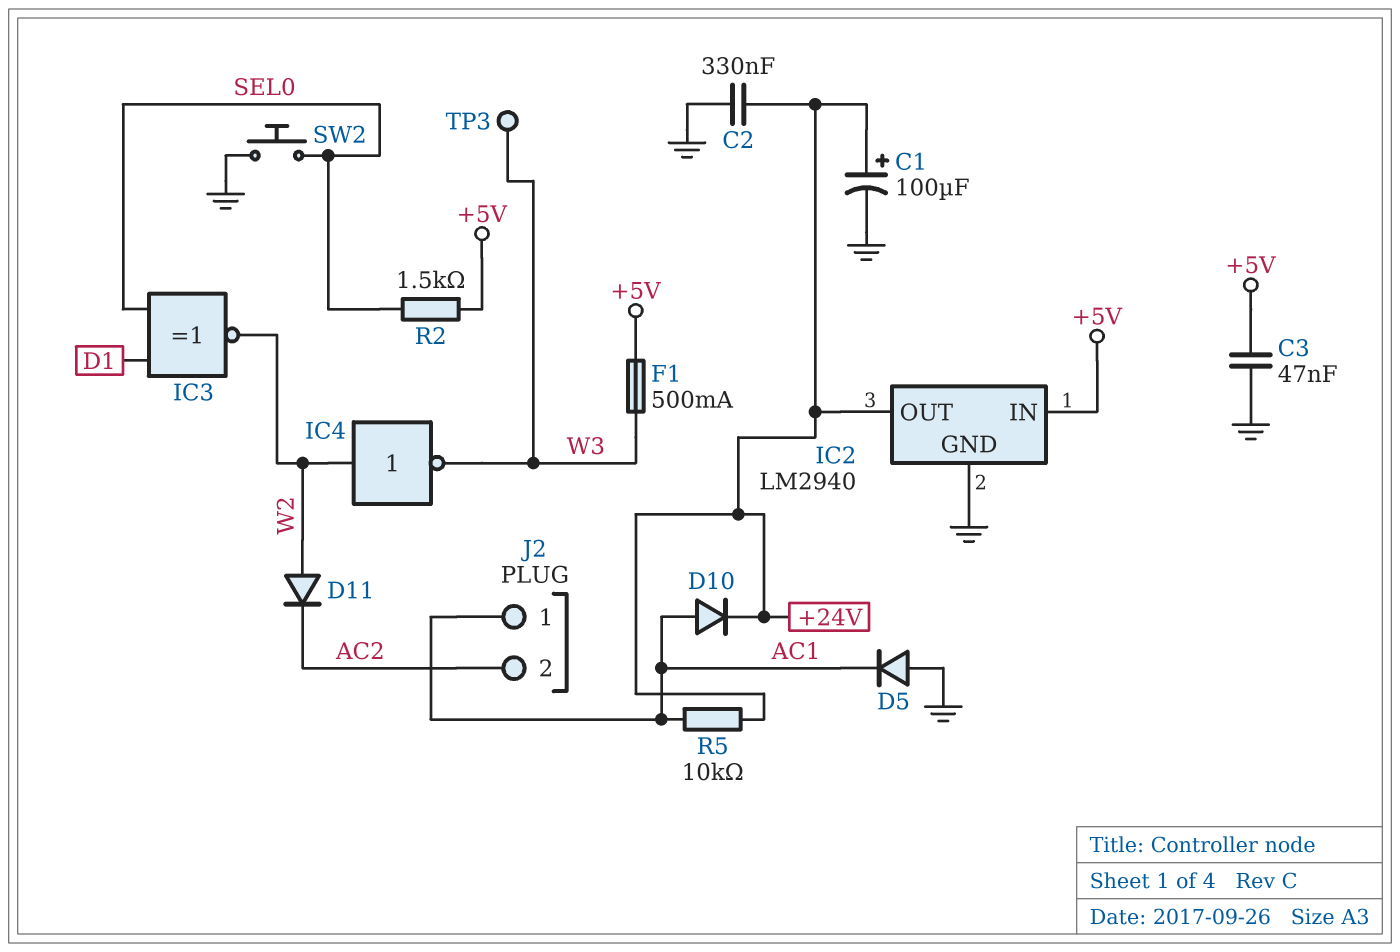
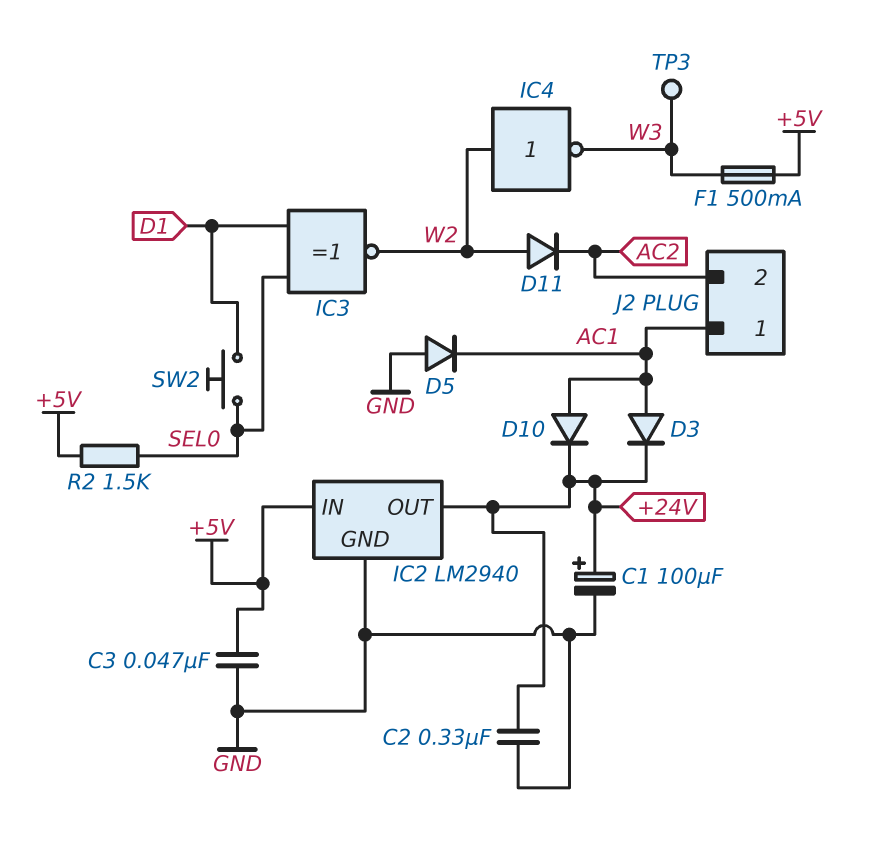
D3: none -> diode (A AC1, K +24V)
R5: 10k (+24V, AC1) -> none
SW2: button (GND, SEL0) -> button (D1, SEL0)

